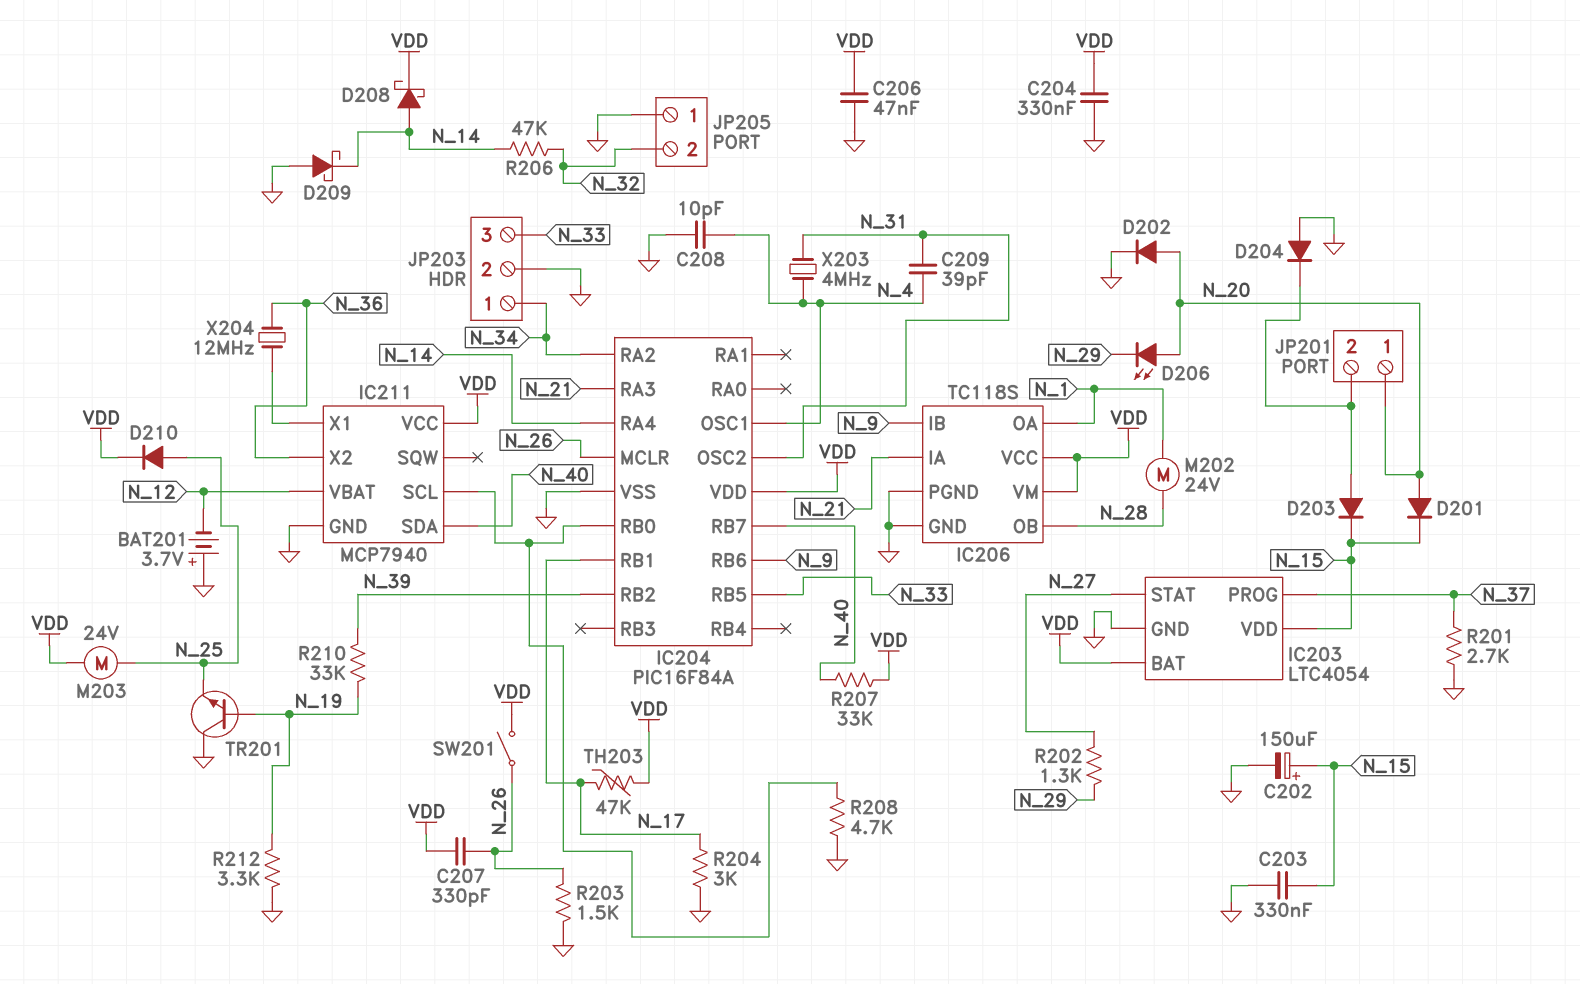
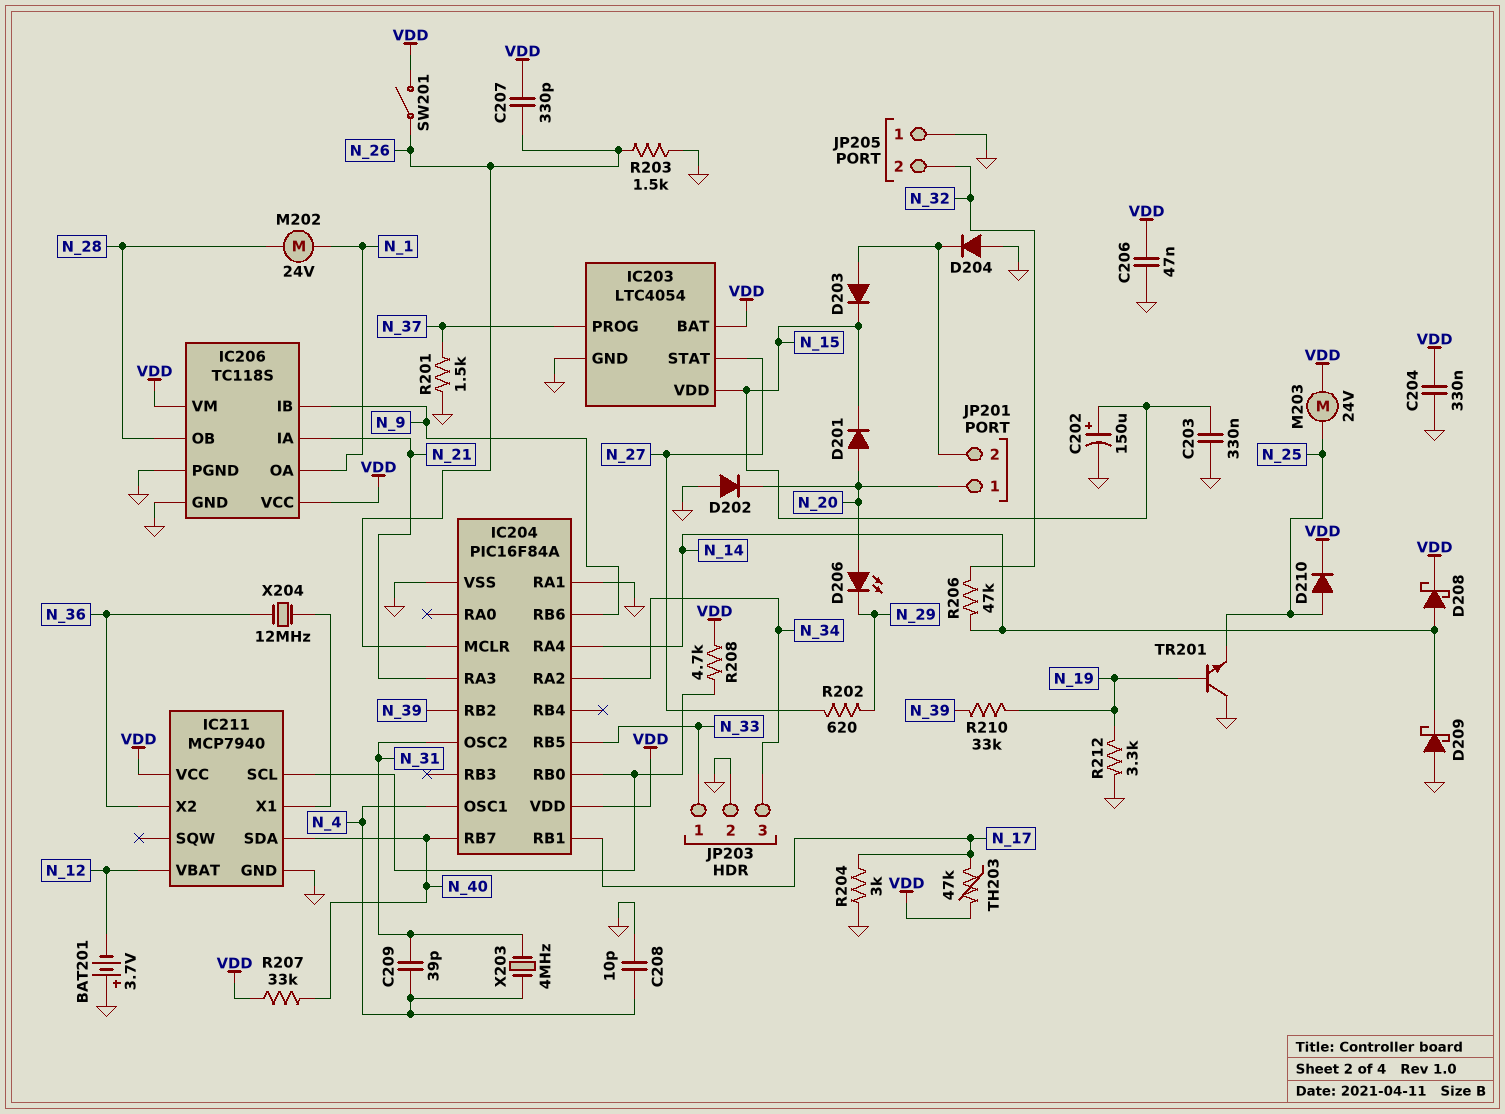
D202: diode (A N_20, K GND) -> diode (A GND, K N_20)
IC204 pin RA1: none -> GND
JP203 pin 1: N_34 -> N_33
JP203 pin 3: N_33 -> N_34
R201: 2.7k (GND, N_37) -> 1.5k (GND, N_37)
R202: 1.3k (N_27, N_29) -> 620 (N_27, N_29)
R208: 4.7k (GND, IC204/RB0) -> 4.7k (IC204/RB0, VDD)

